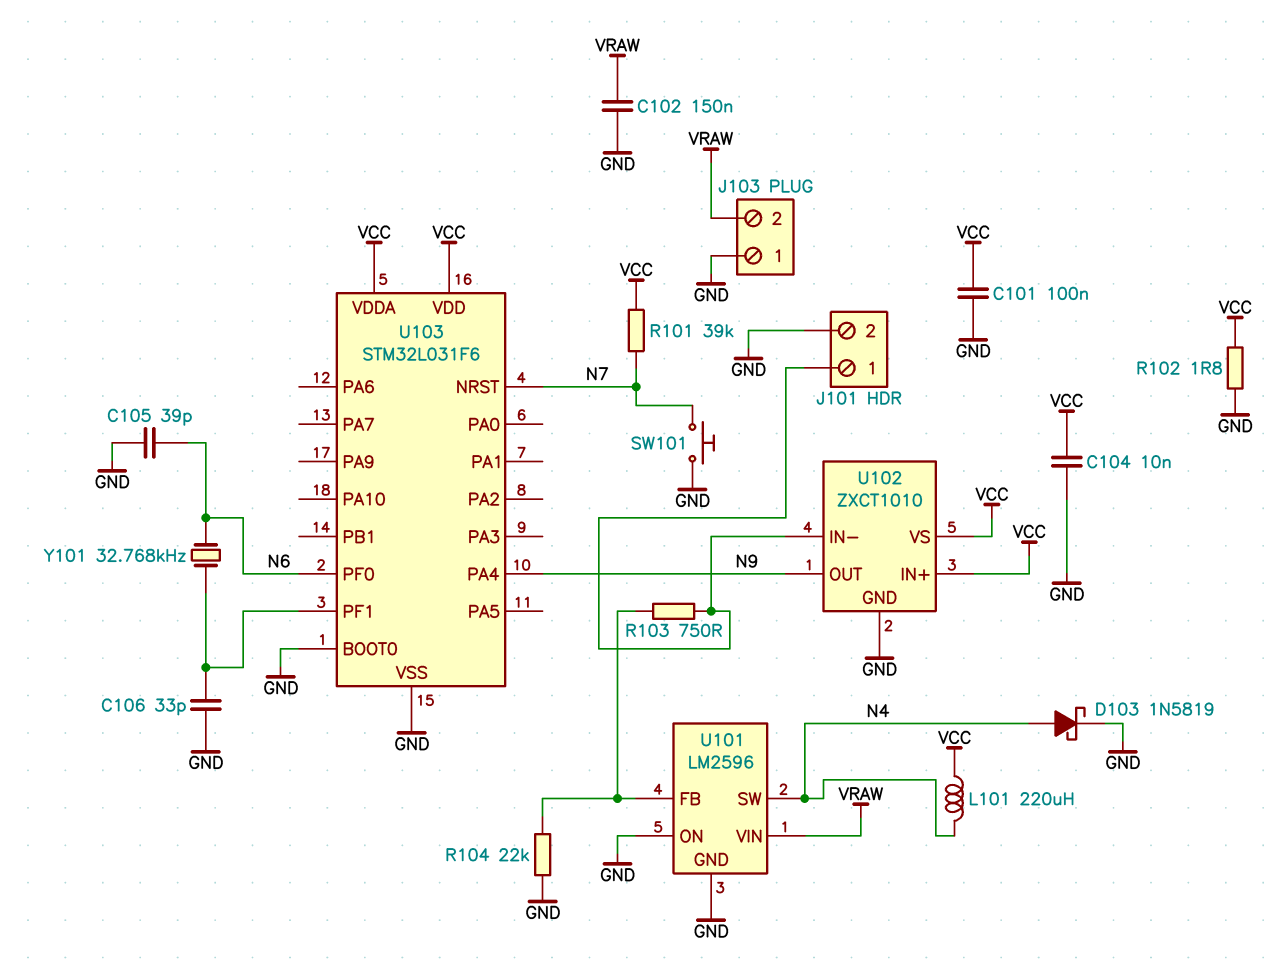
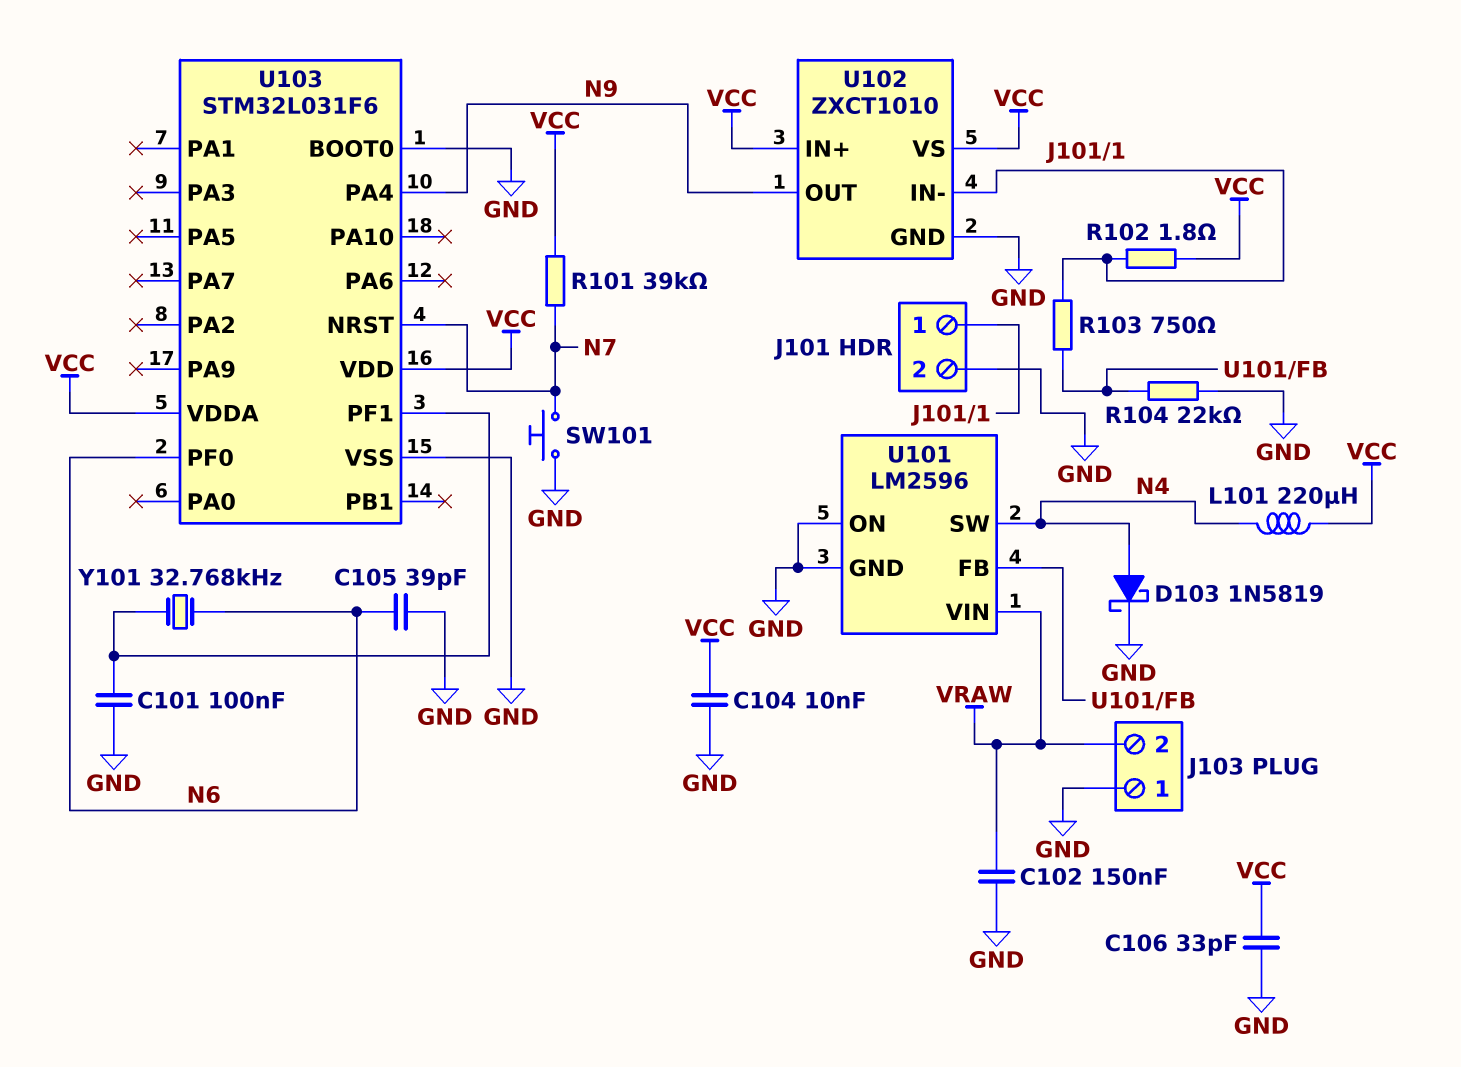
C101: 100nF (GND, VCC) -> 100nF (GND, U103/PF1)
C106: 33pF (GND, U103/PF1) -> 33pF (GND, VCC)
R102: 1.8 (GND, VCC) -> 1.8 (J101/1, VCC)

